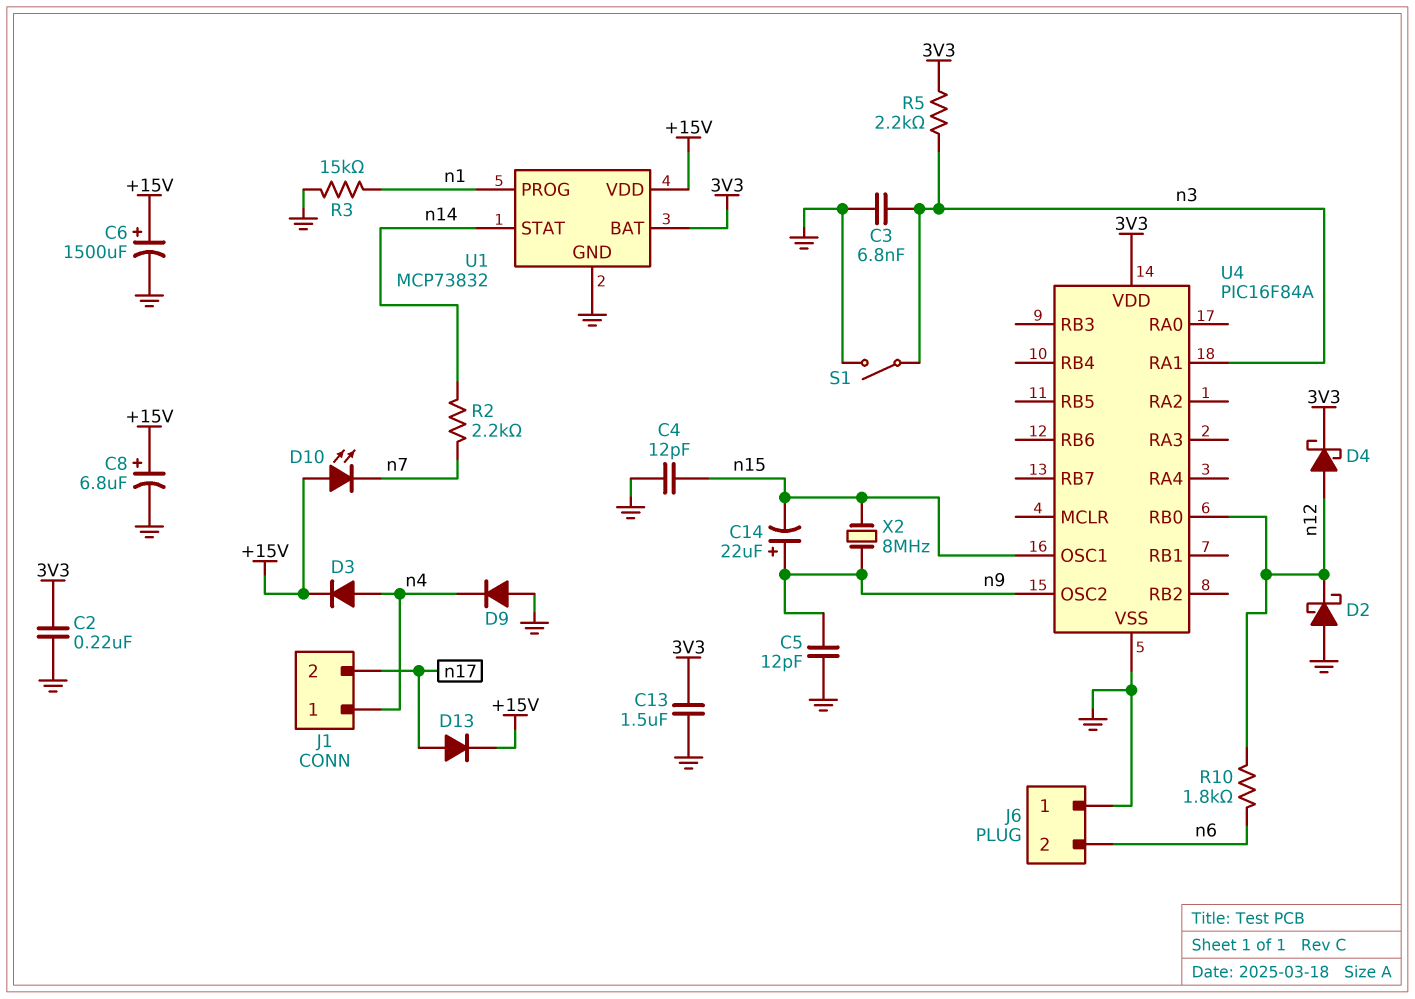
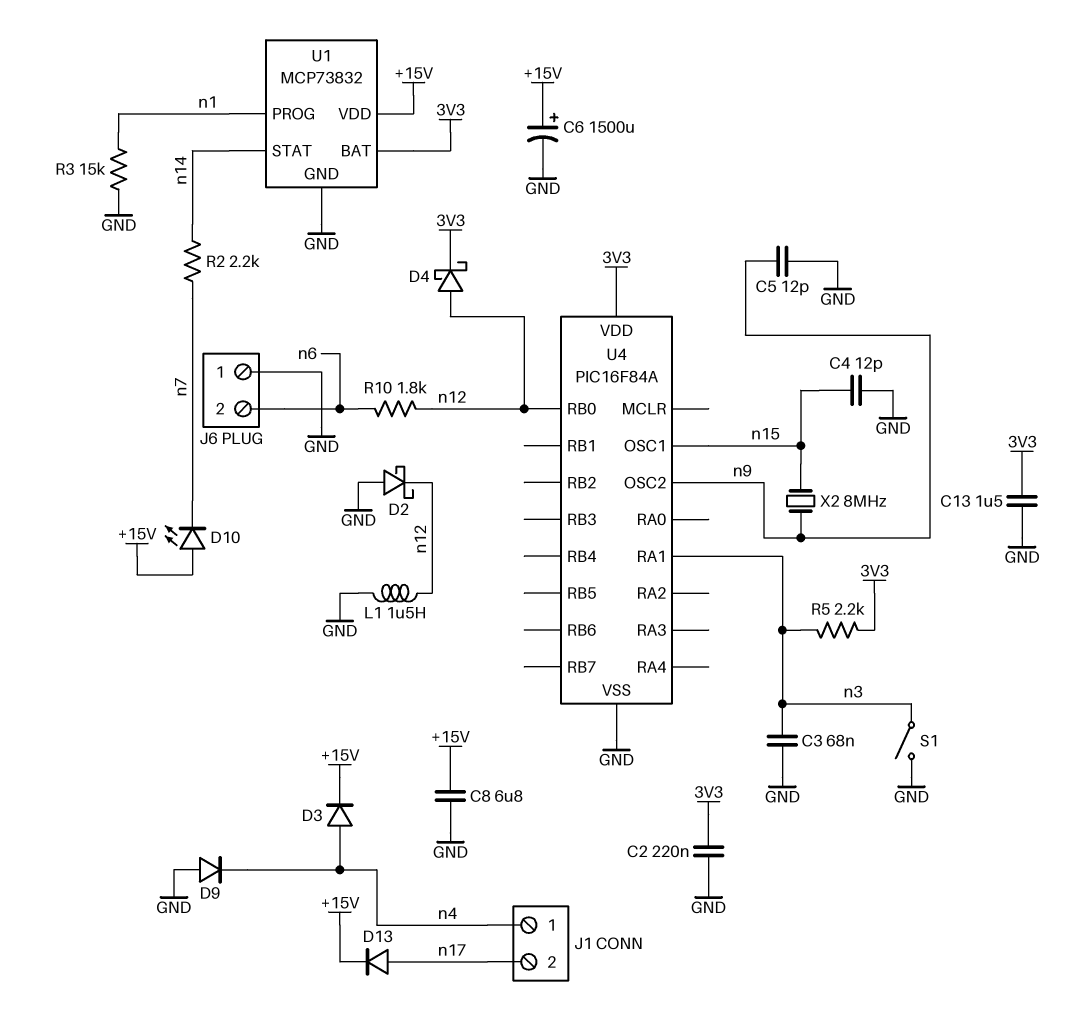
C3: 6.8nF (GND, n3) -> 68nF (GND, n3)
C8: 6.8uF (plus +15V, minus GND) -> 6.8uF (+15V, GND)
C14: 22uF (plus n9, minus n15) -> none
L1: none -> 1.5uH (GND, n12)

